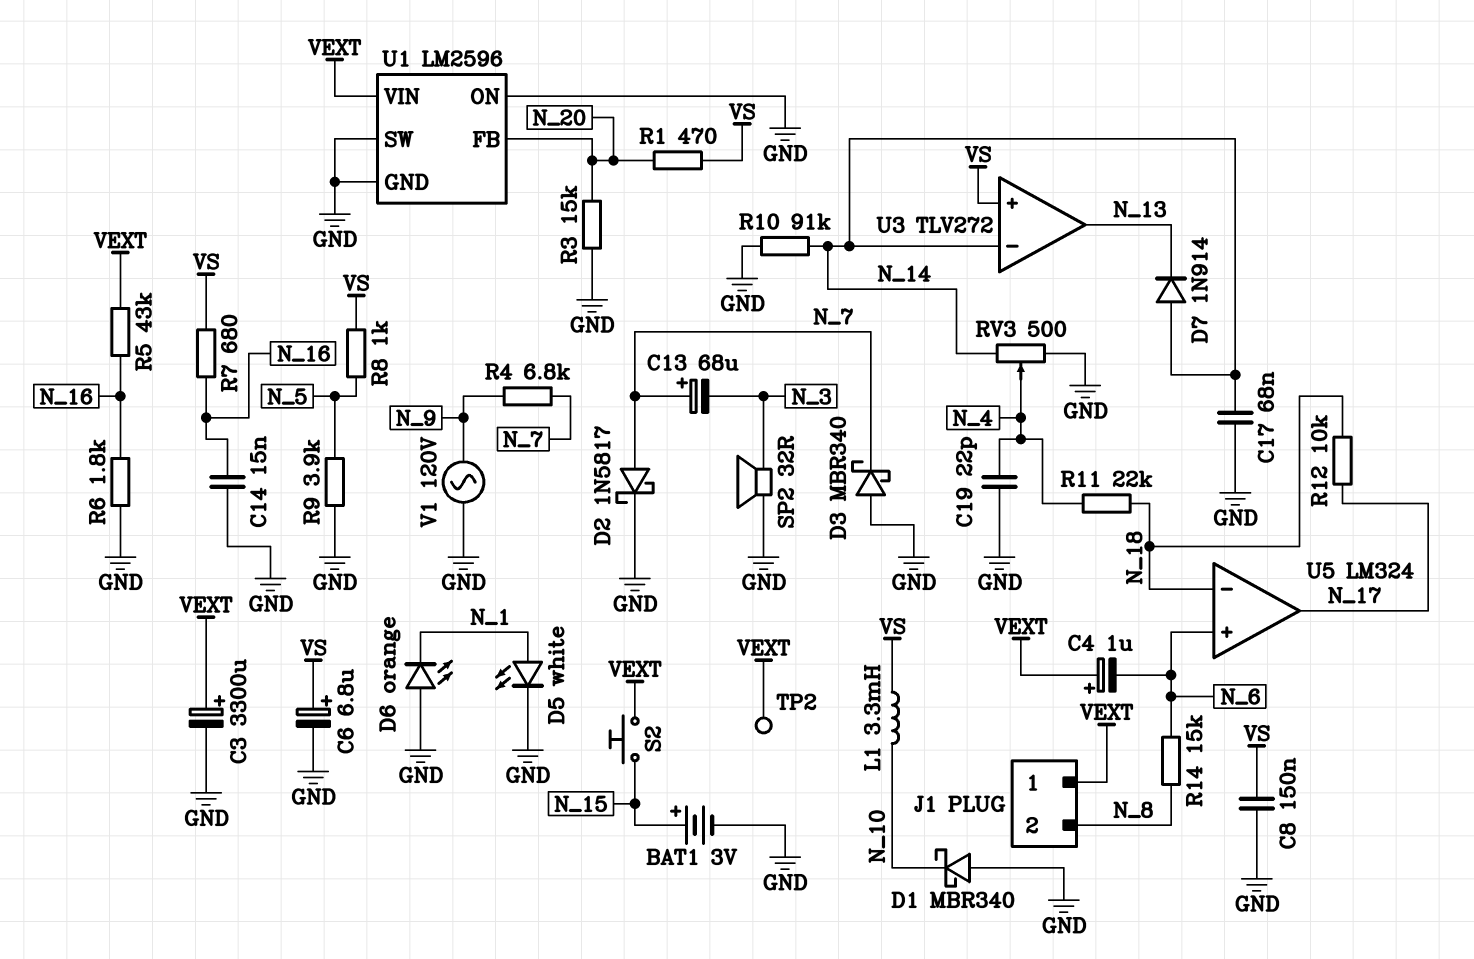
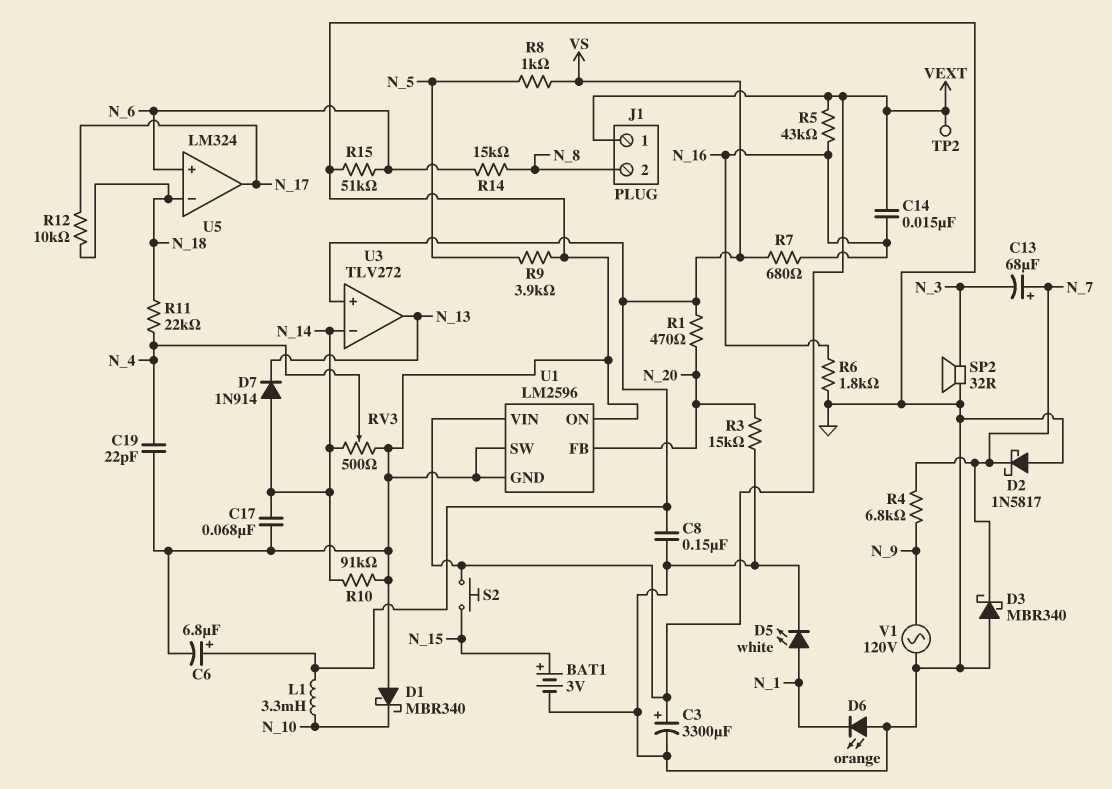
C4: 1uF (plus VEXT, minus N_6) -> none
C14: 15nF (GND, N_16) -> 15nF (N_16, VEXT)
D2: schottky 1N5817 (A N_7, K GND) -> schottky 1N5817 (A GND, K N_7)
R15: none -> 51k (GND, N_6)

